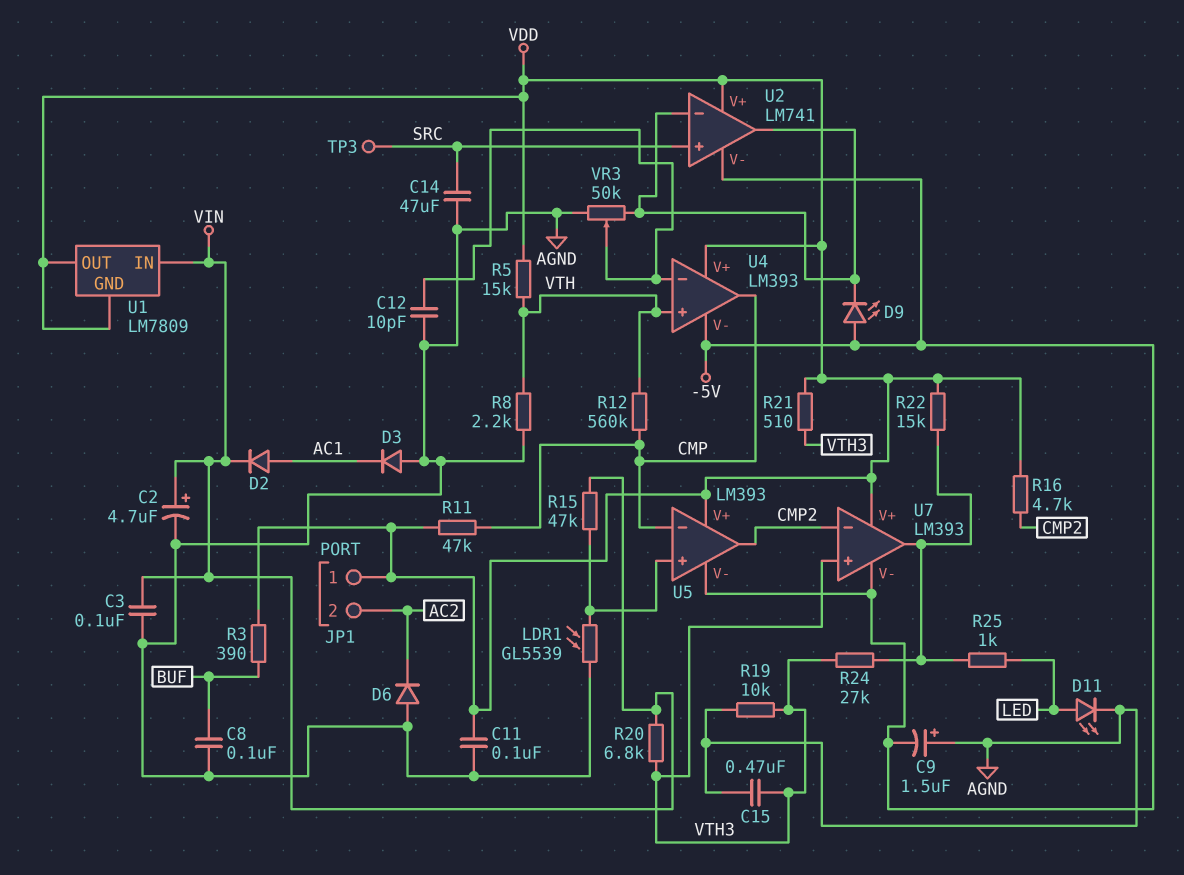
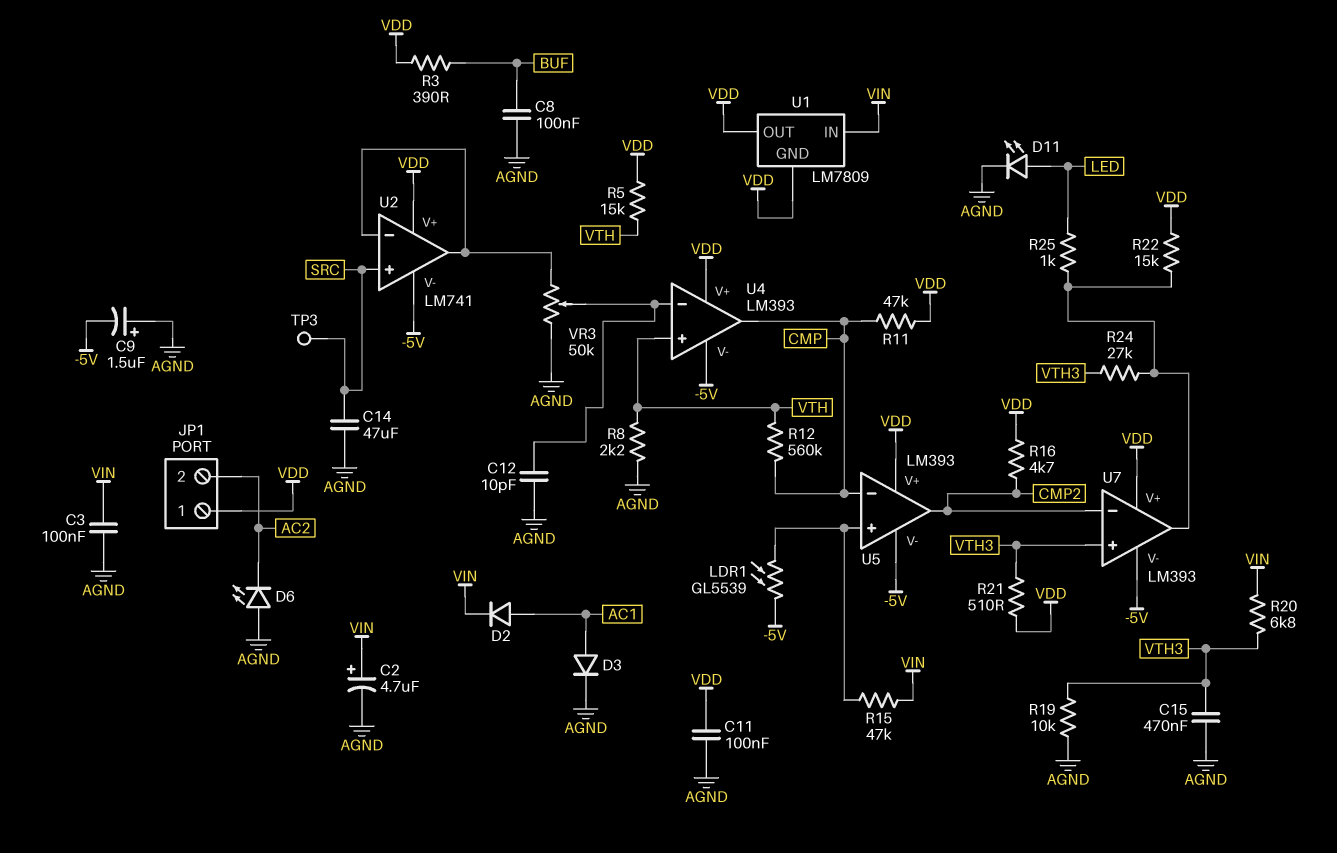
D3: diode (A AGND, K AC1) -> diode (A AC1, K AGND)
D6: diode (A AGND, K AC2) -> LED (A AGND, K AC2)
D9: LED (A -5V, K U2/in-) -> none
LDR1: GL5539 (AGND, U5/in+) -> GL5539 (-5V, U5/in+)

